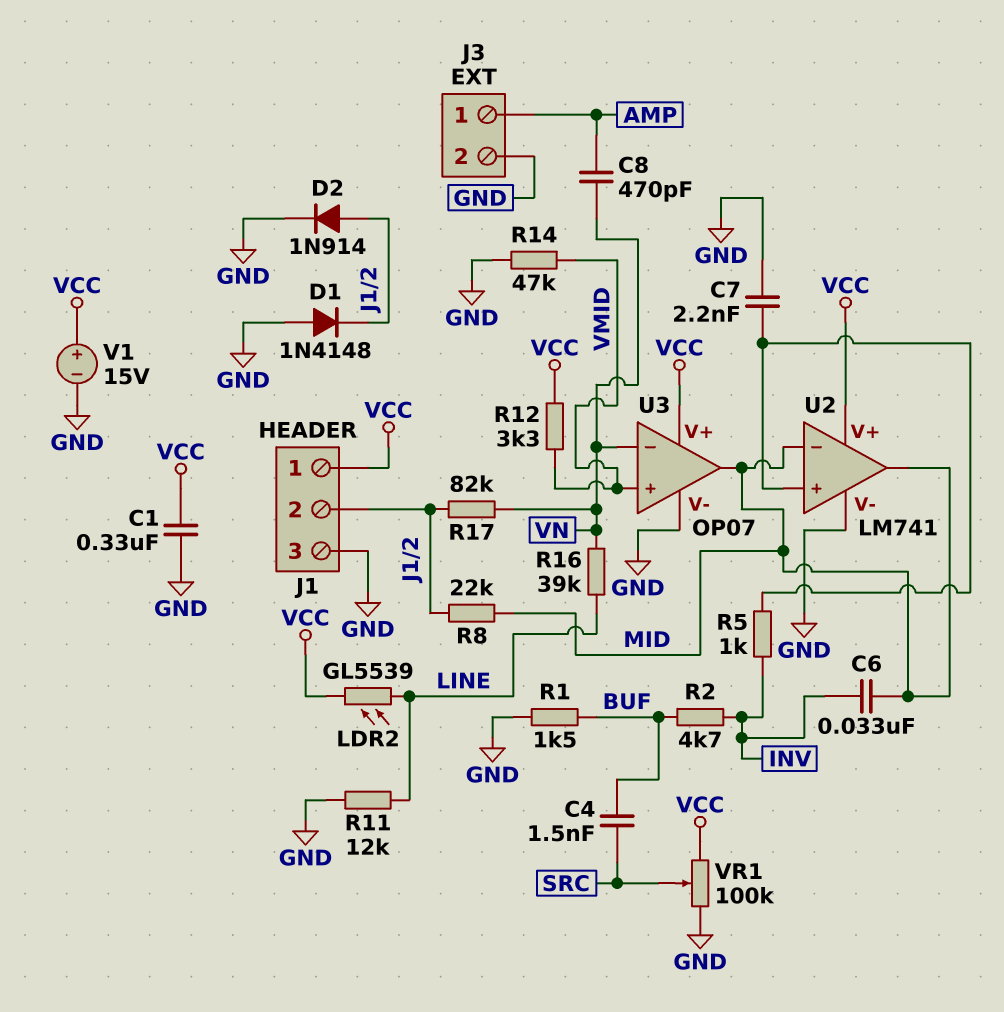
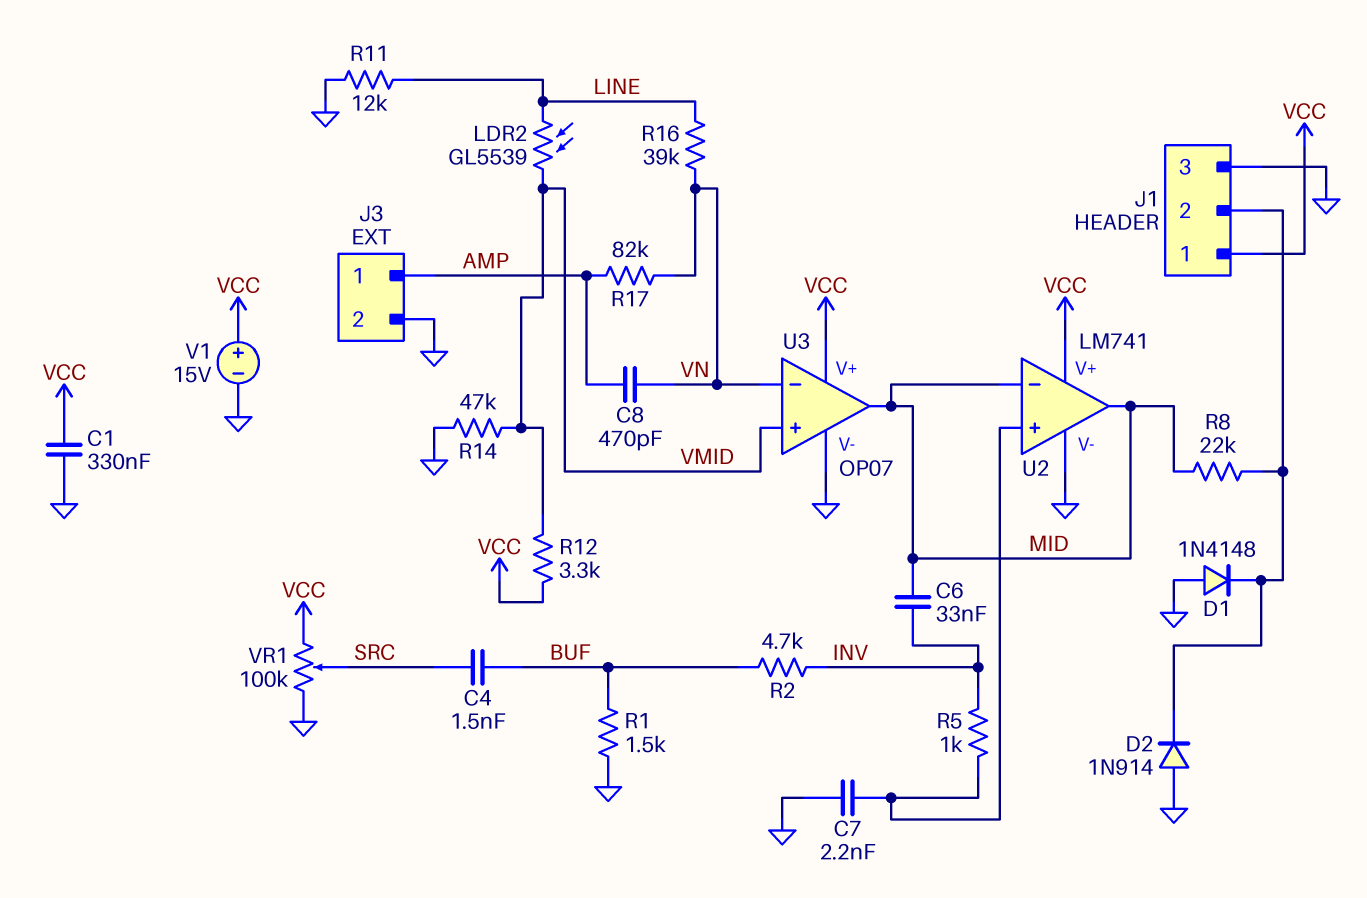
D2: diode 1N914 (A J1/2, K GND) -> diode 1N914 (A GND, K J1/2)
LDR2: GL5539 (LINE, VCC) -> GL5539 (LINE, VMID)
R17: 82k (J1/2, VN) -> 82k (AMP, VN)

